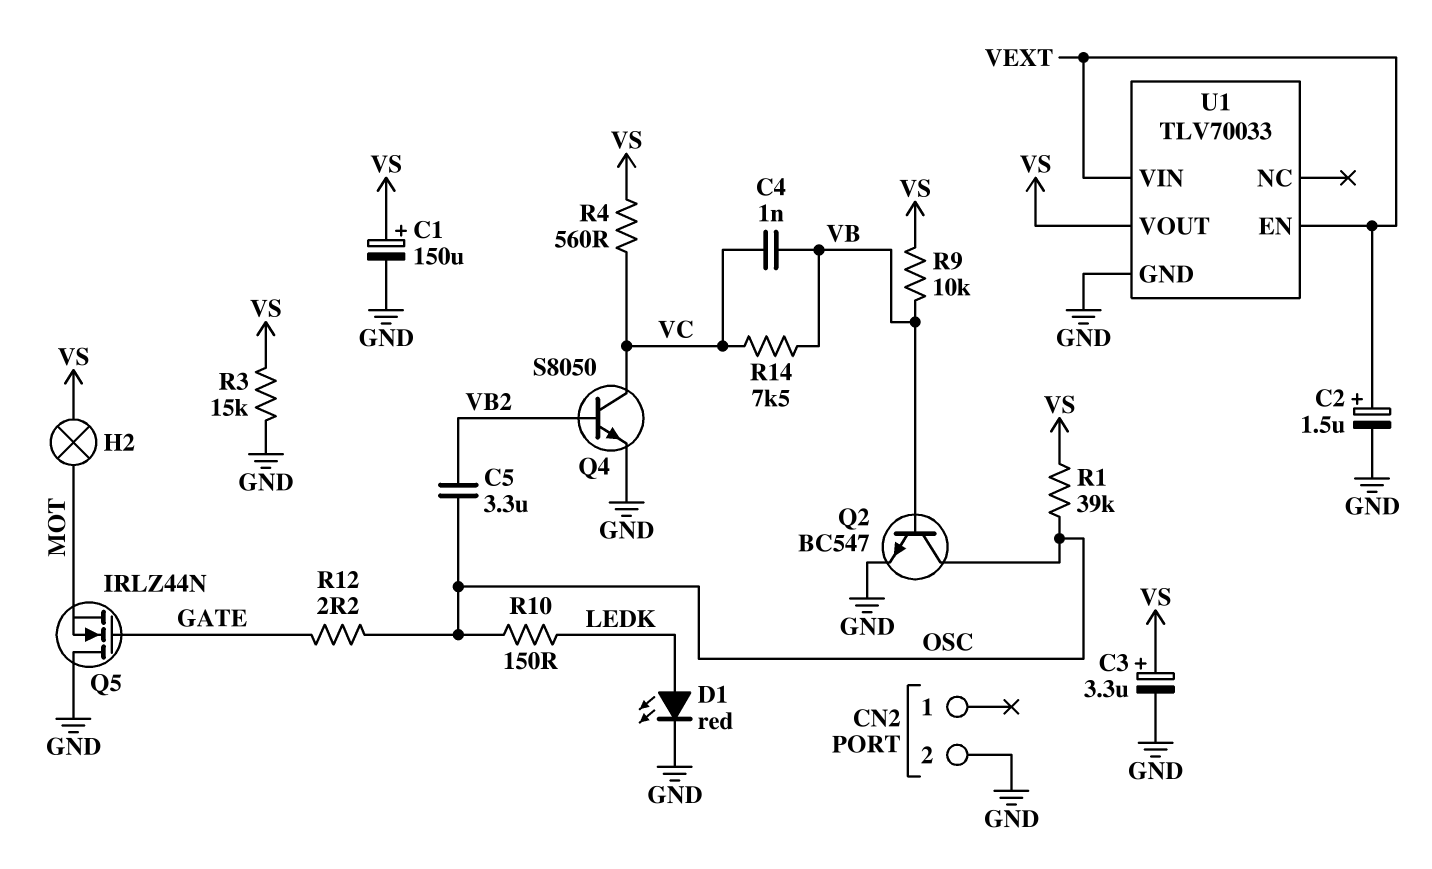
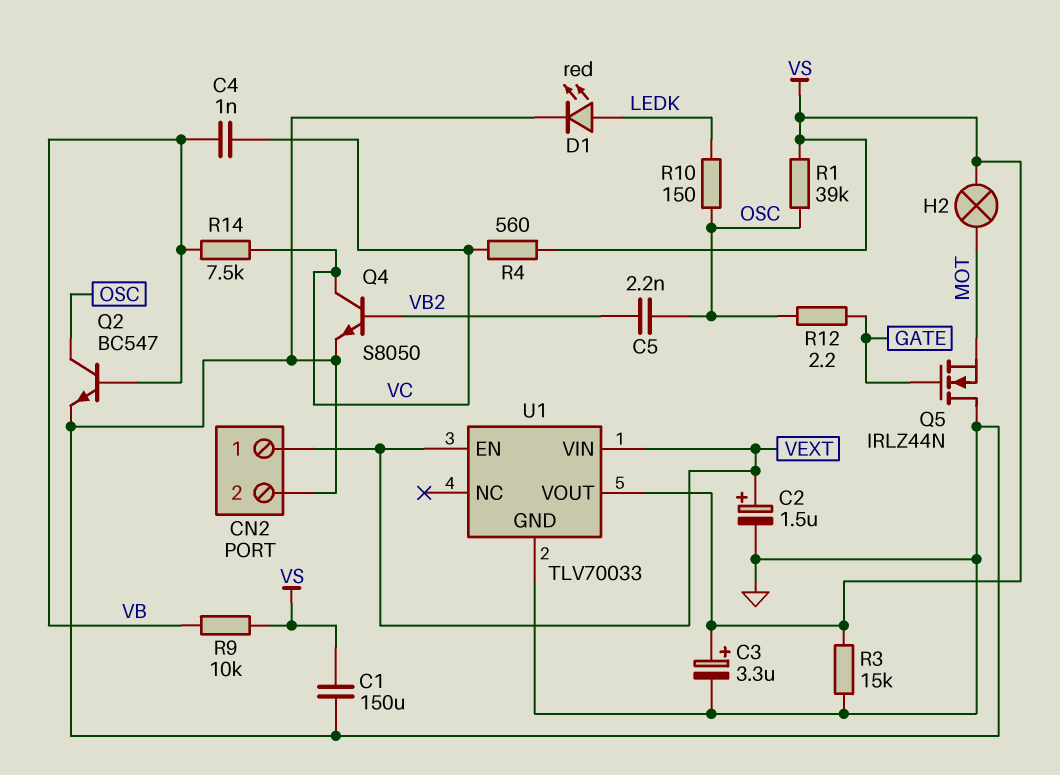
C1: 150uF (plus VS, minus GND) -> 150uF (GND, VS)
C5: 3.3uF (OSC, VB2) -> 2.2nF (OSC, VB2)
CN2 pin 1: none -> VEXT

